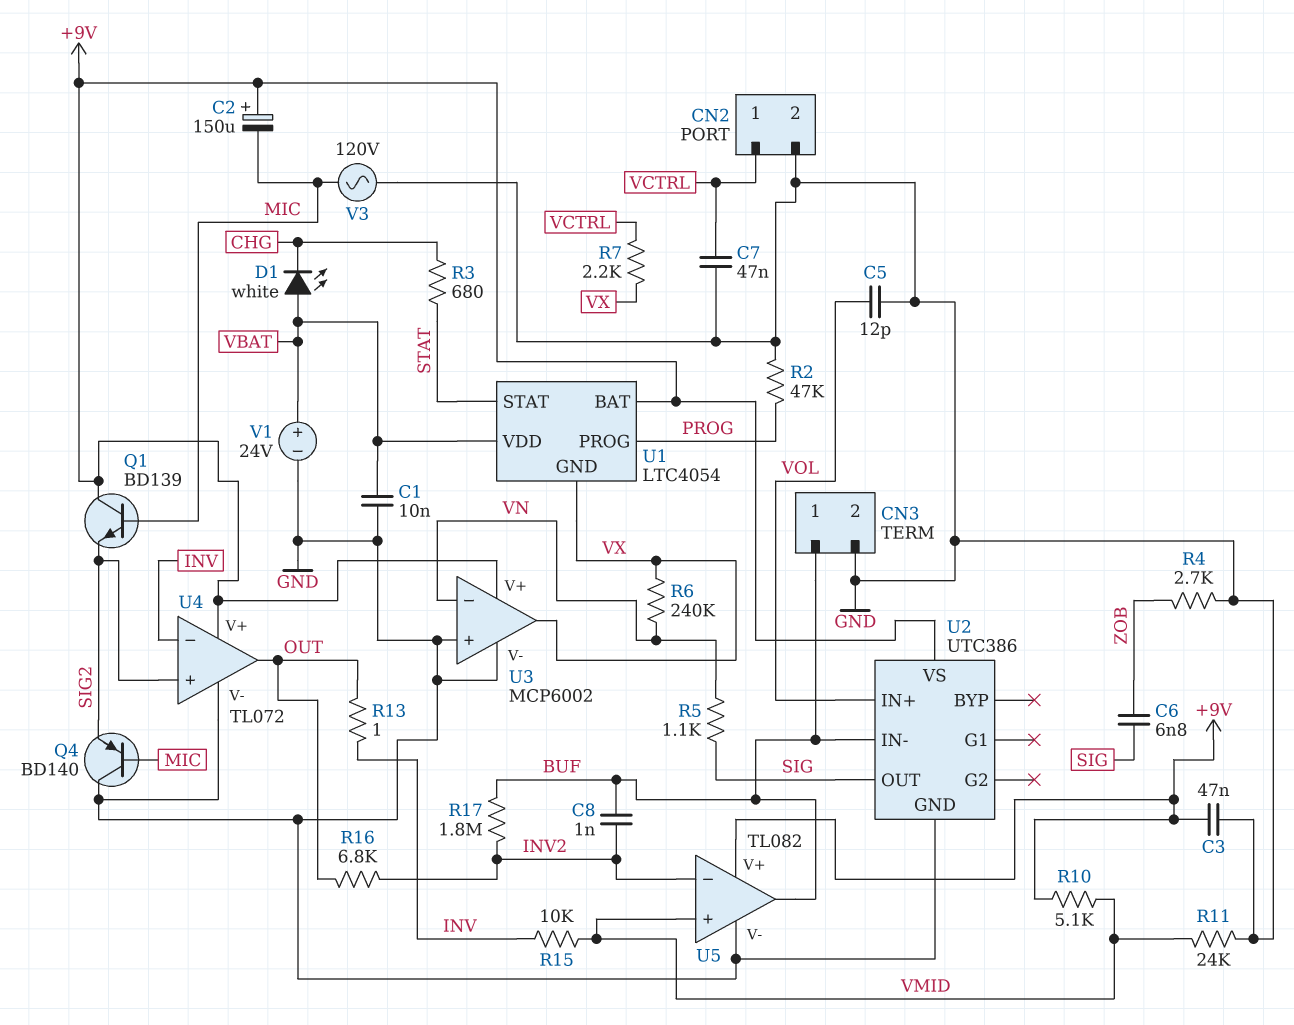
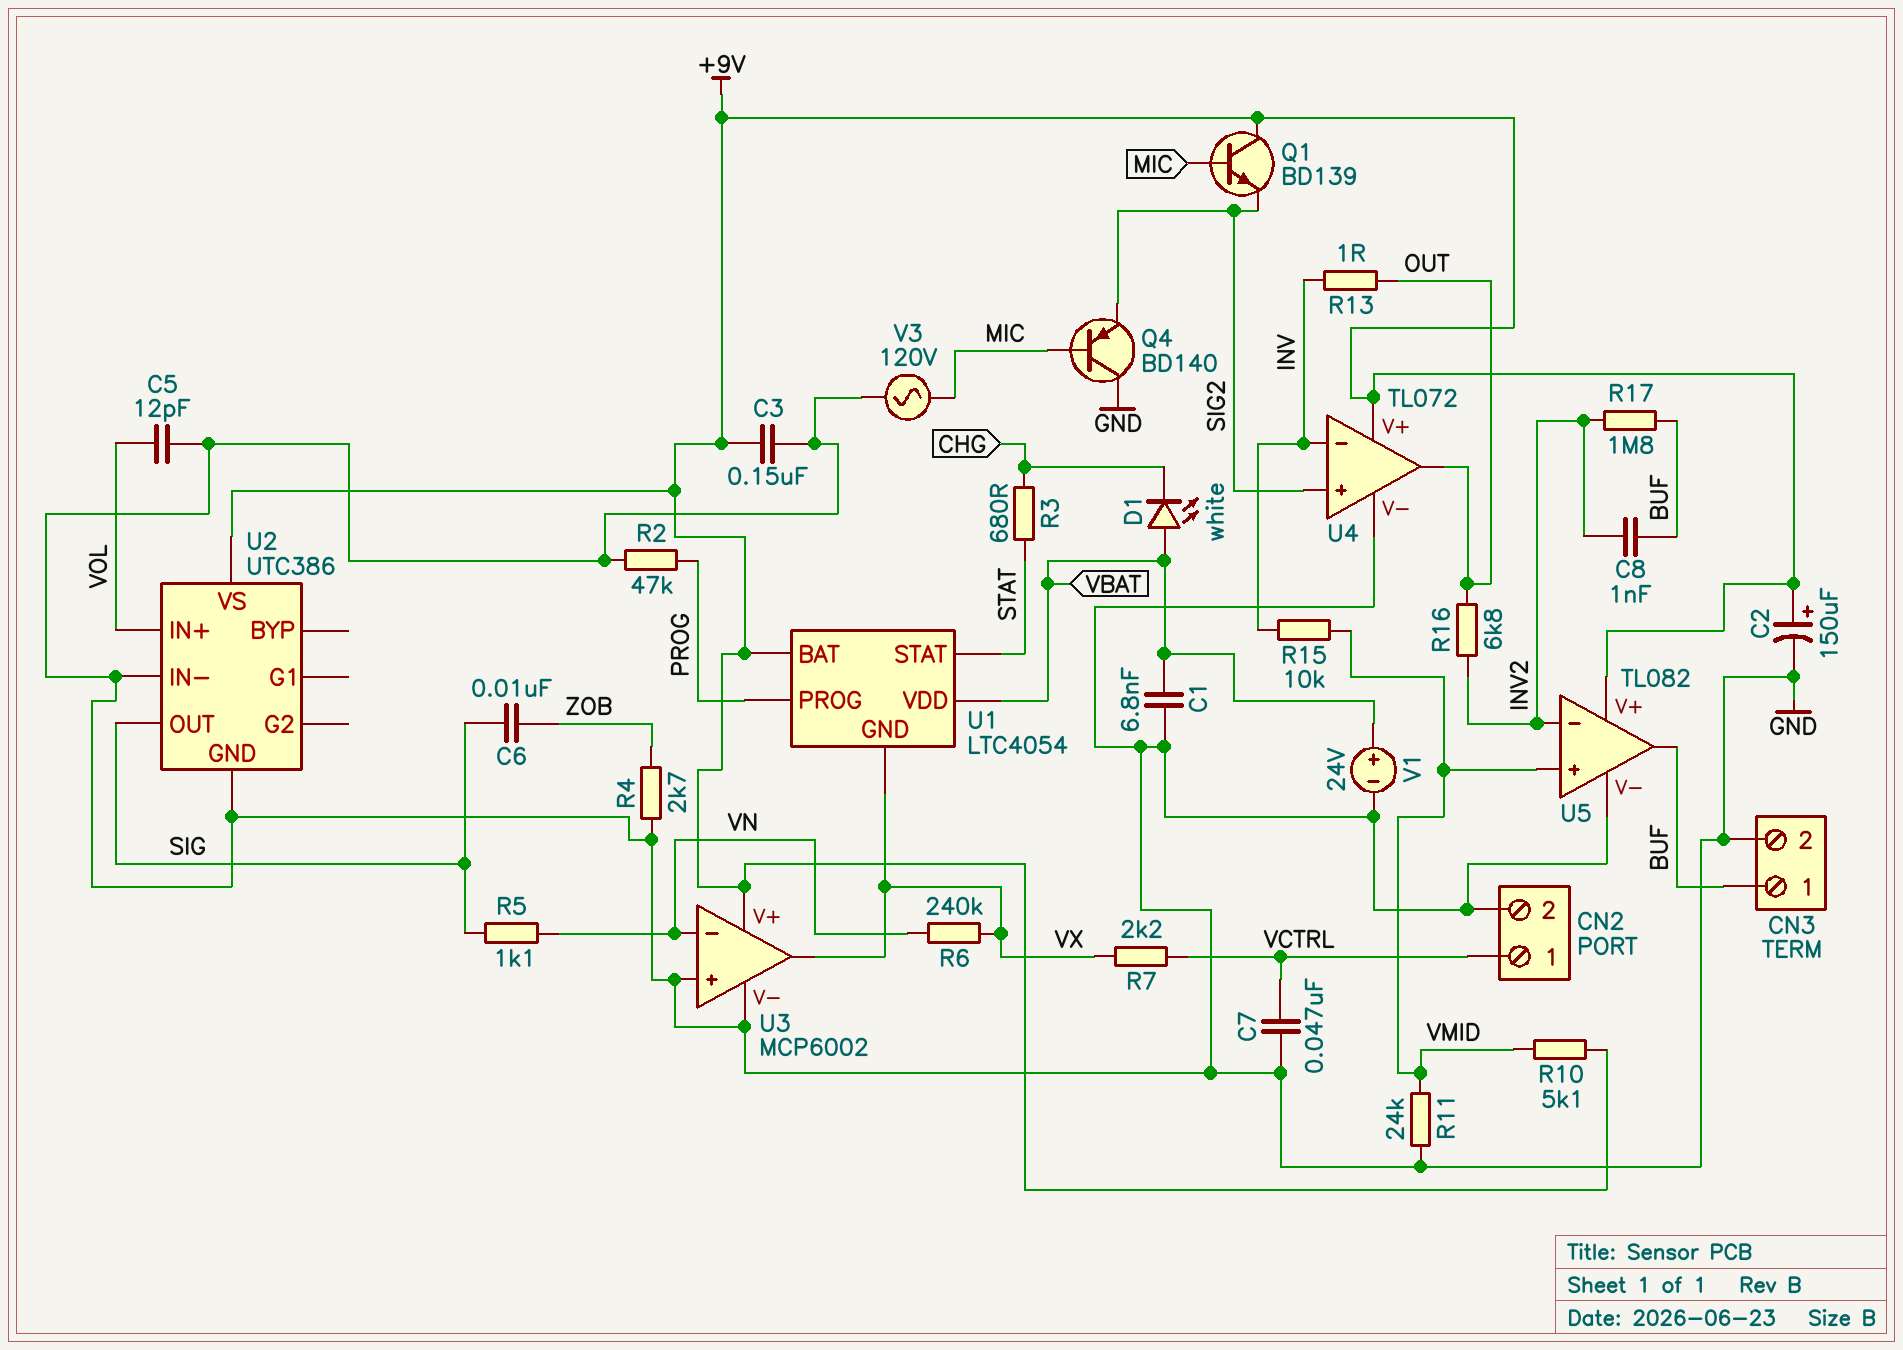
C1: 10nF (GND, VBAT) -> 6.8nF (GND, VBAT)
C2: 150uF (plus +9V, minus MIC) -> 150uF (plus +9V, minus GND)
C3: 47nF (+9V, GND) -> 150nF (+9V, GND)
C6: 6.8nF (SIG, ZOB) -> 10nF (SIG, ZOB)
U2 pin IN-: BUF -> GND

